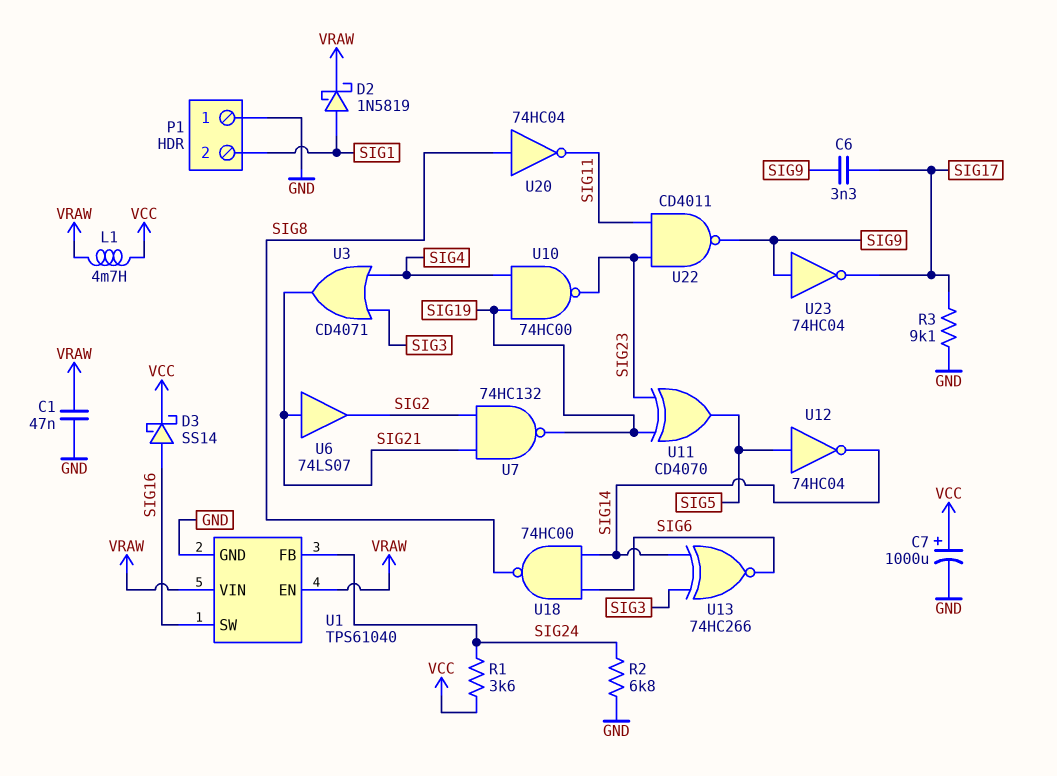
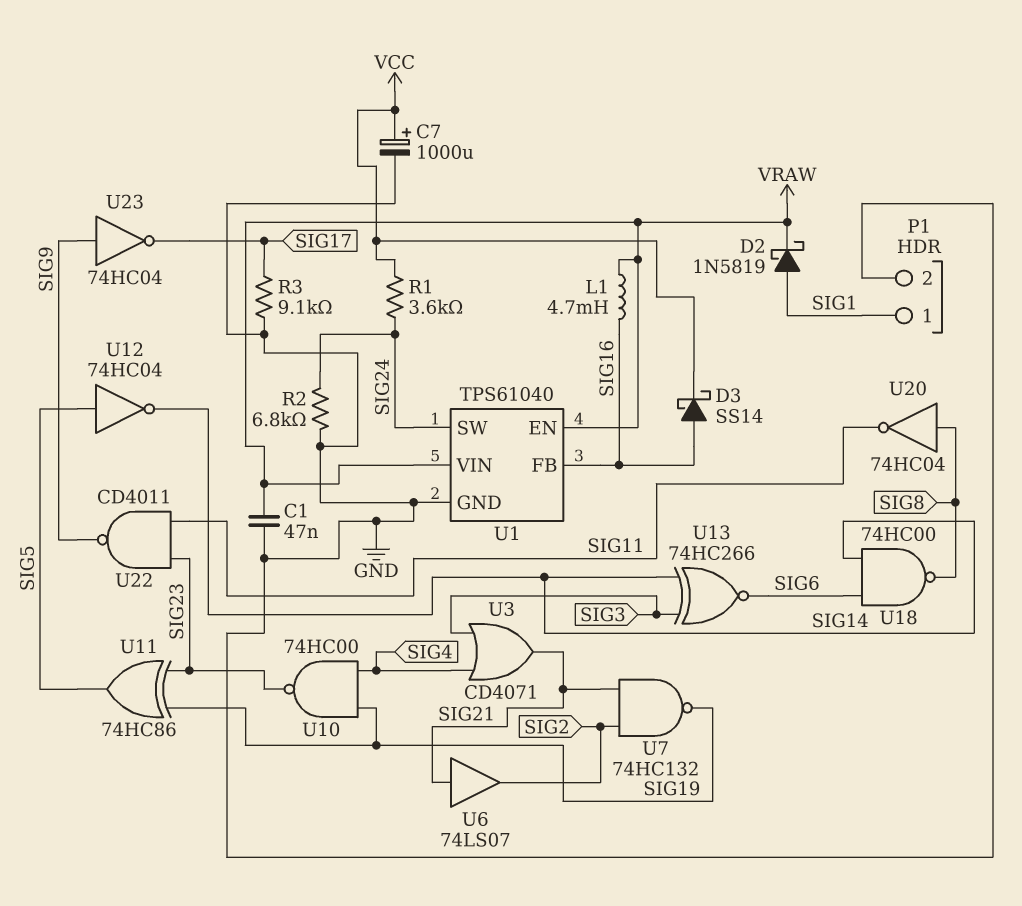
C6: 3.3nF (SIG9, SIG17) -> none
L1: 4.7mH (VCC, VRAW) -> 4.7mH (SIG16, VRAW)
P1 pin 1: GND -> SIG1
P1 pin 2: SIG1 -> GND
U1 pin FB: SIG24 -> SIG16
U1 pin SW: SIG16 -> SIG24
U11: XOR CD4070 (in SIG19, in SIG23, out SIG5) -> XOR 74HC86 (in SIG19, in SIG23, out SIG5)

